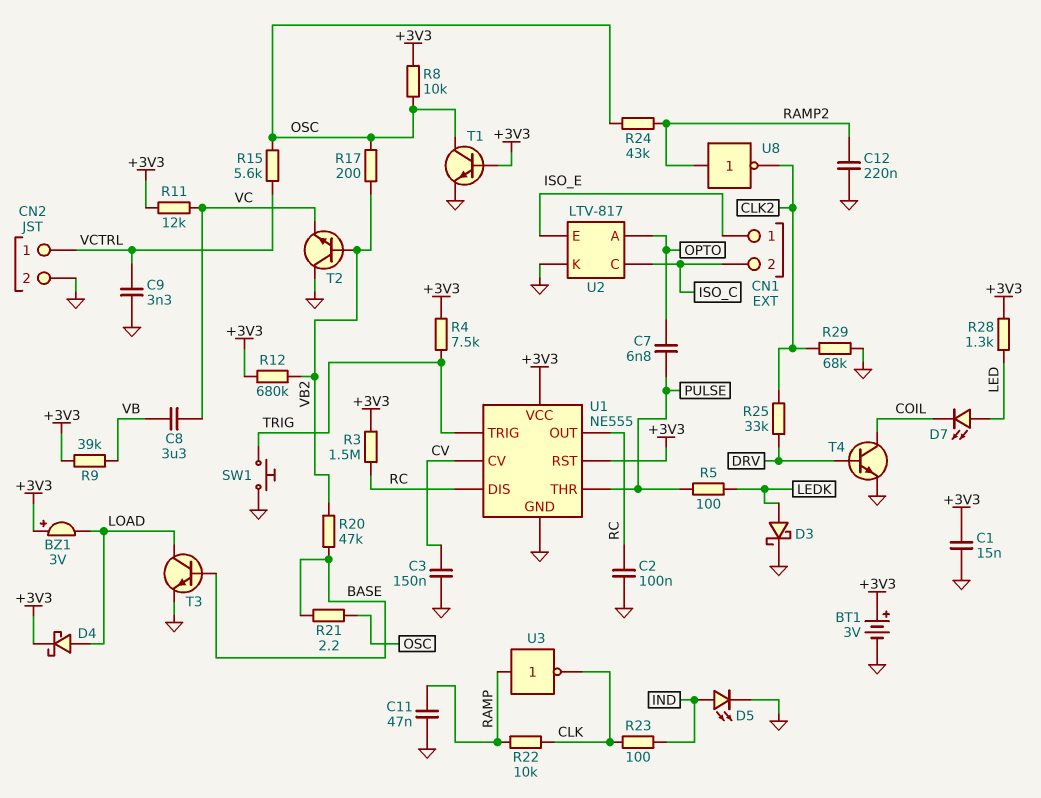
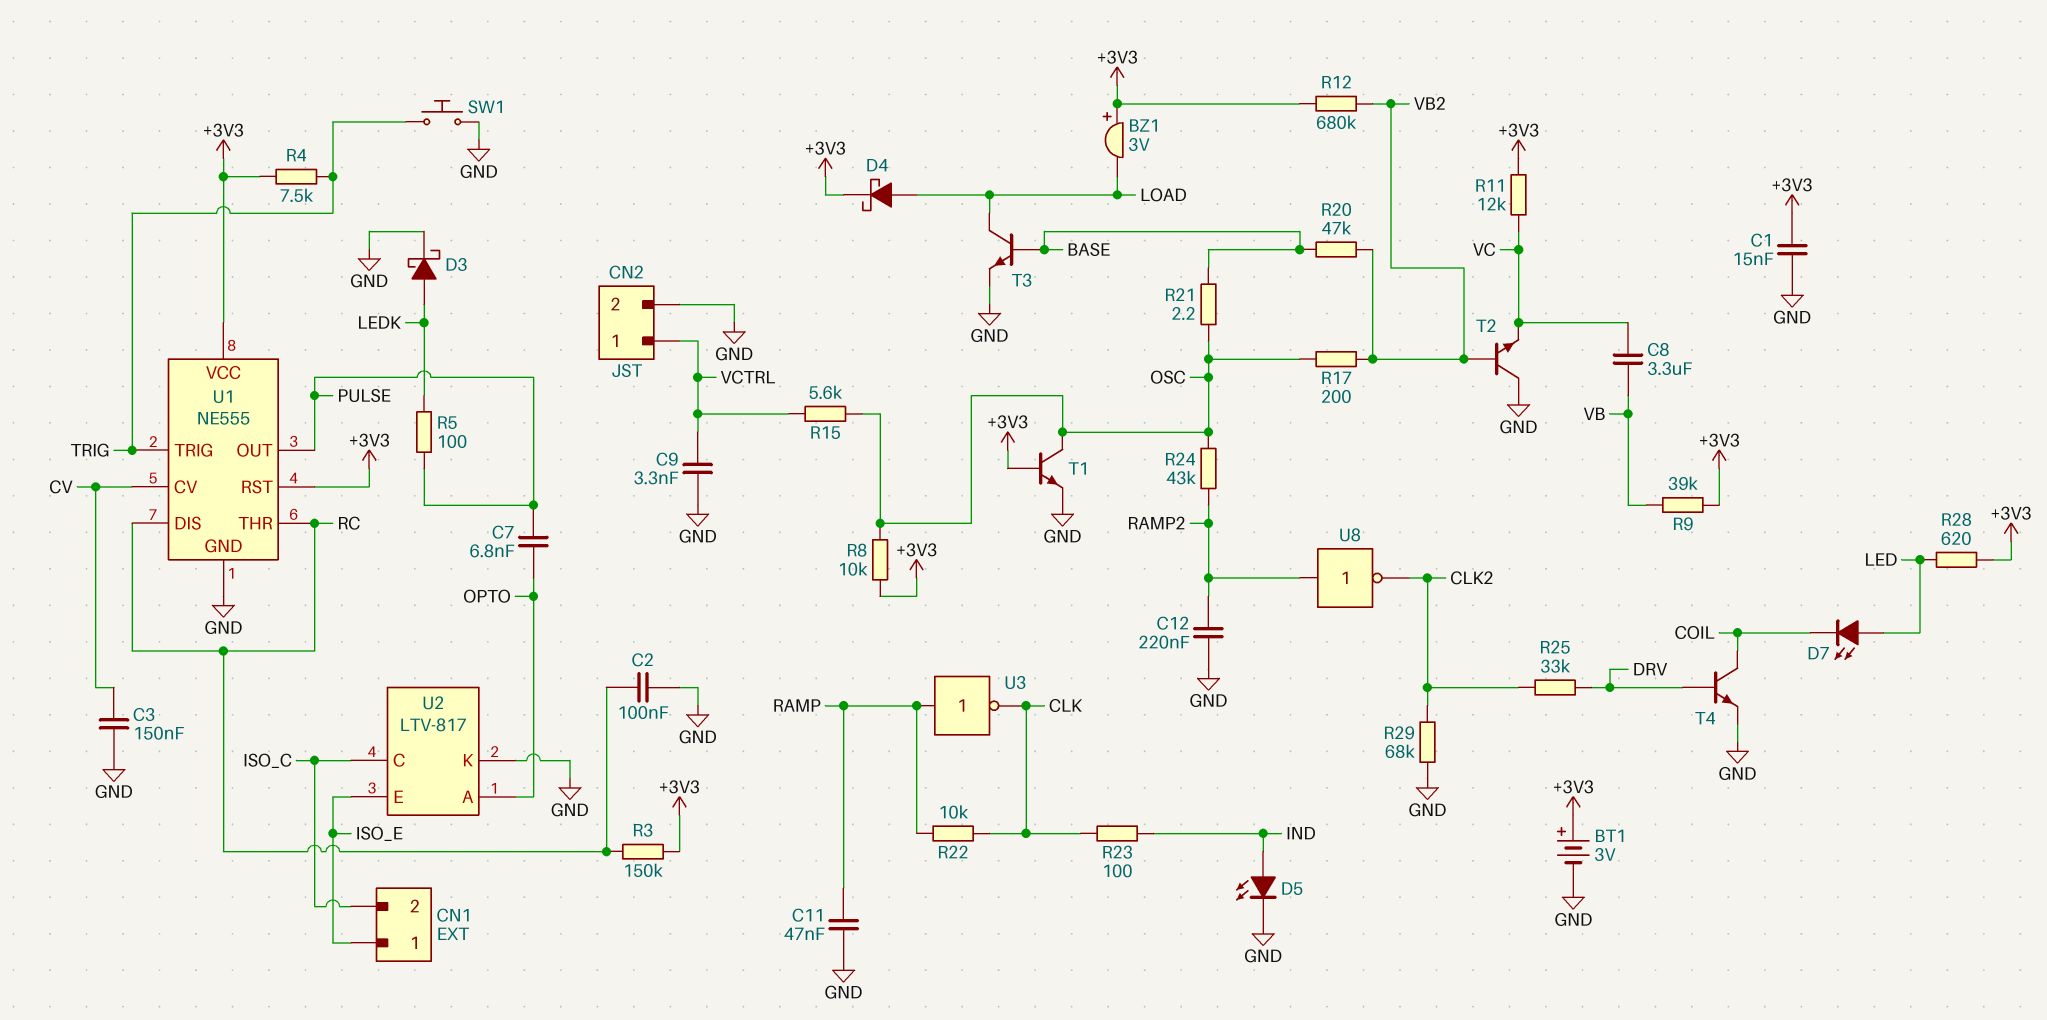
R3: 1.5M (+3V3, RC) -> 150k (+3V3, RC)
R28: 1.3k (+3V3, LED) -> 620 (+3V3, LED)
U1 pin OUT: RC -> PULSE
U1 pin THR: PULSE -> RC

